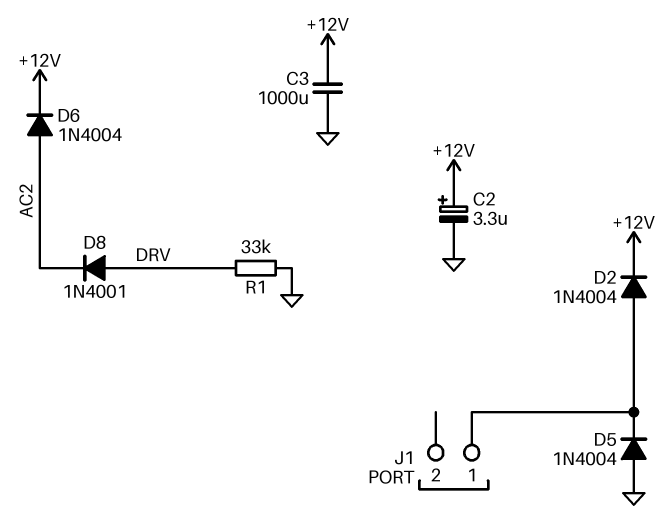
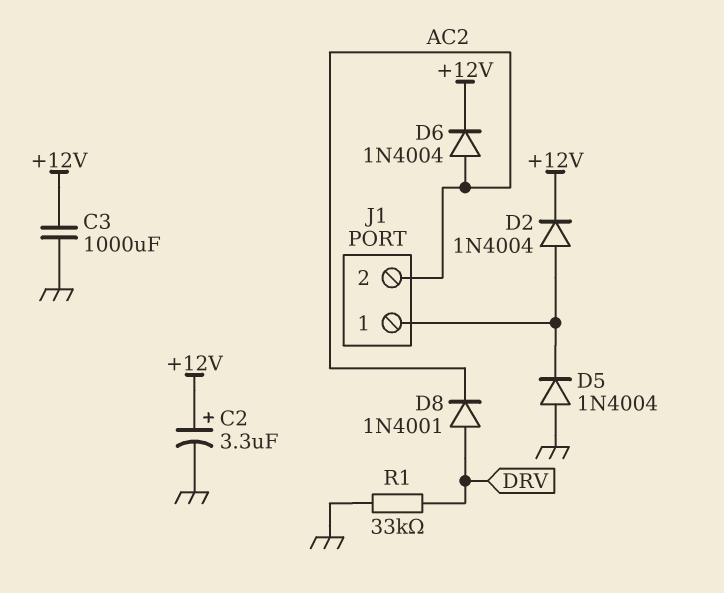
J1 pin 2: none -> AC2

